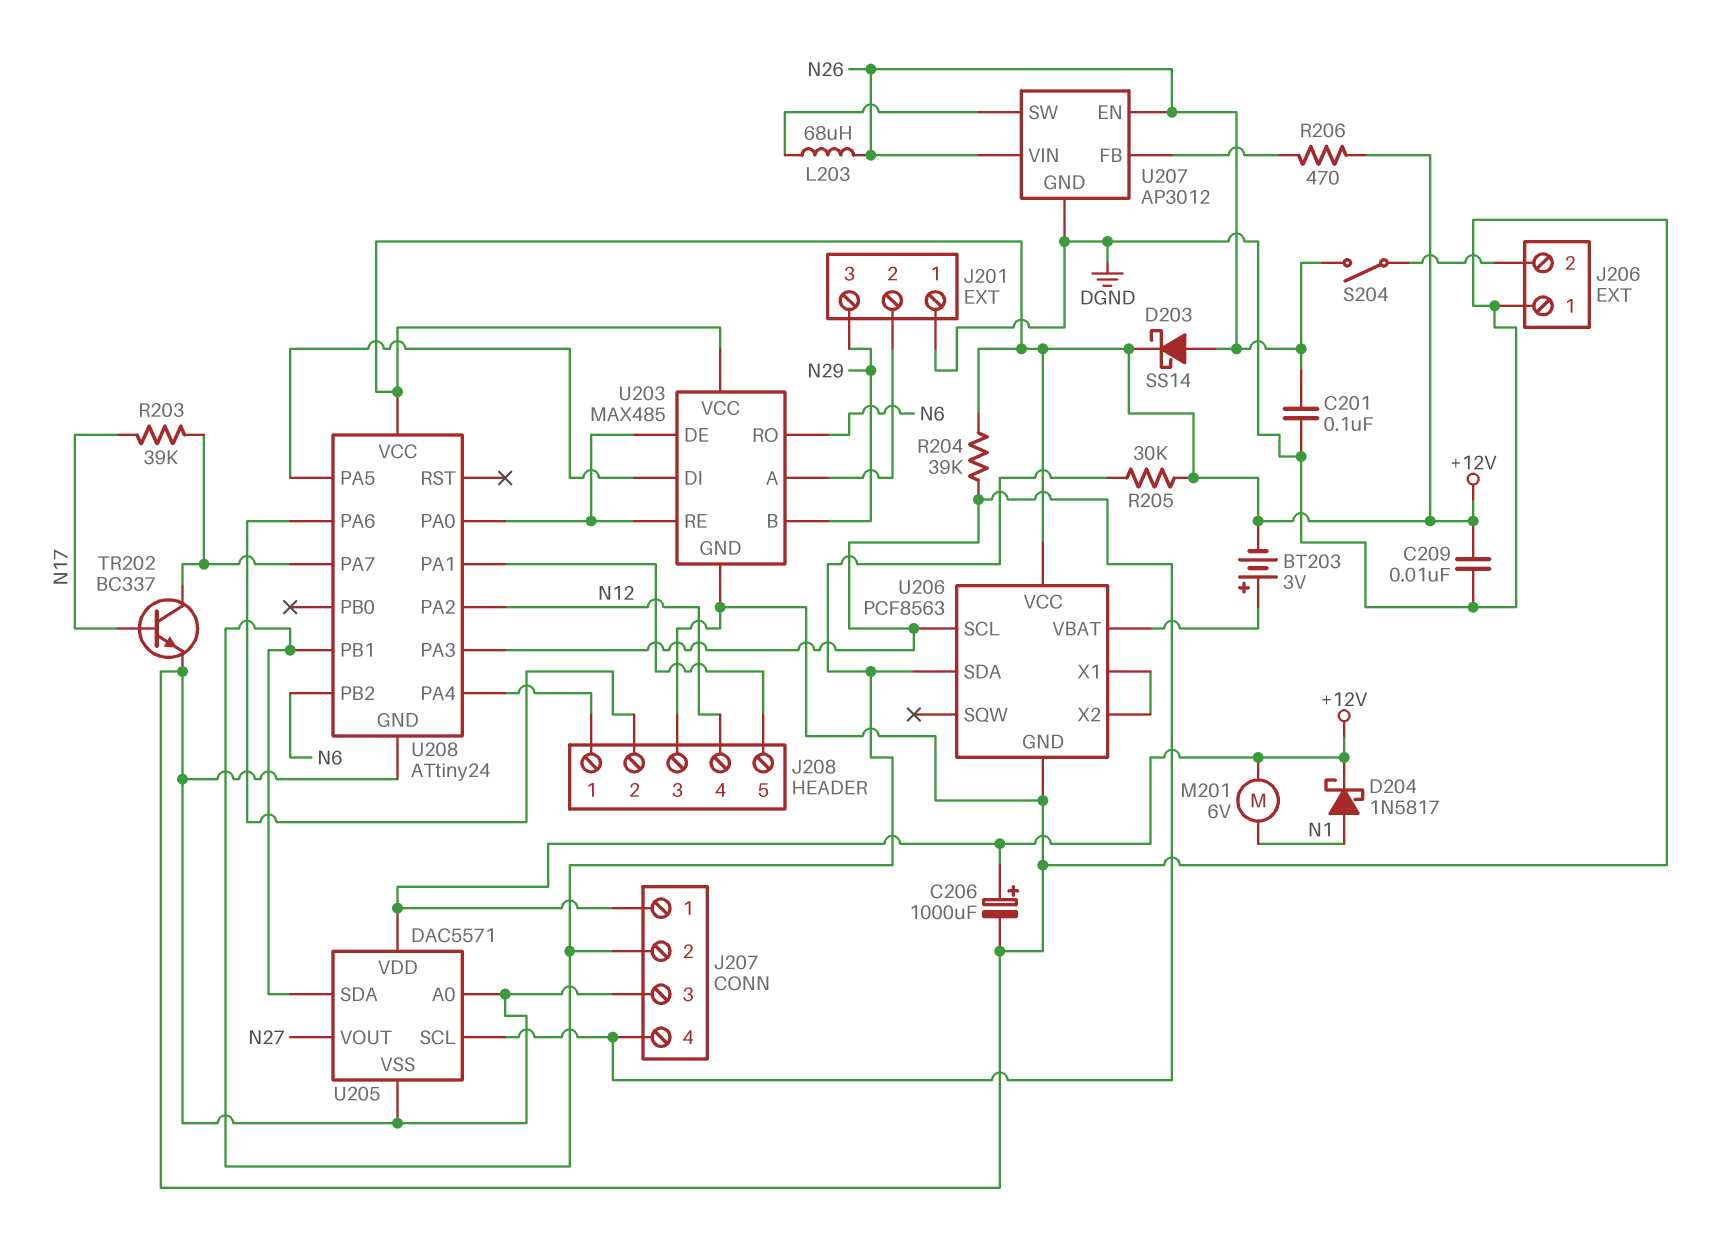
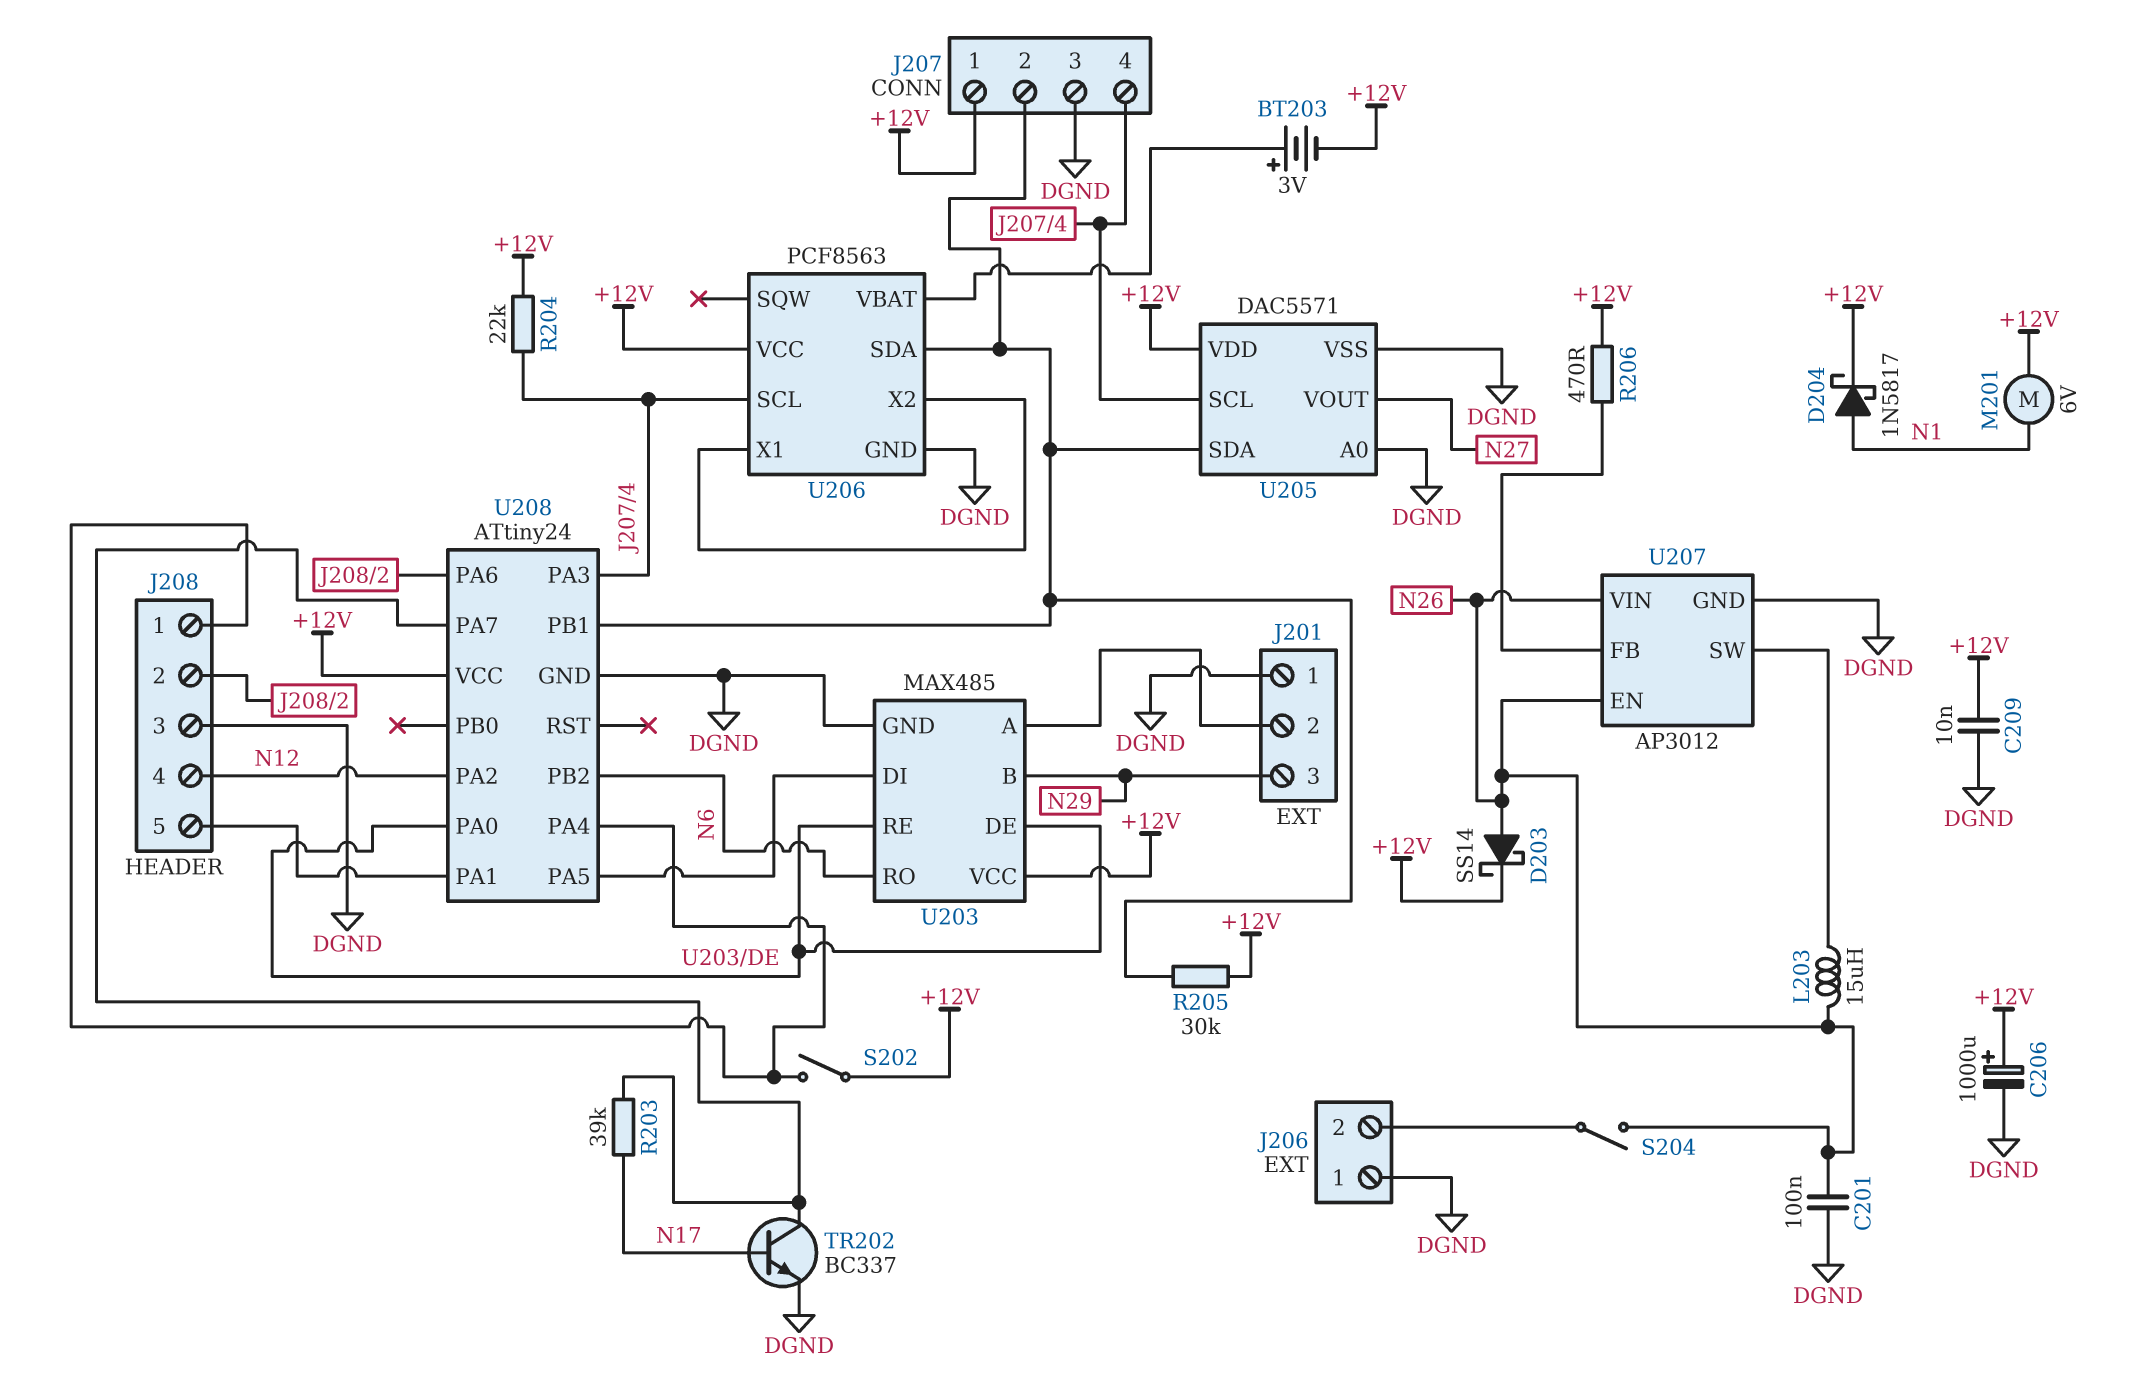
L203: 68uH (N26, U207/SW) -> 15uH (N26, U207/SW)
R204: 39k (+12V, J207/4) -> 22k (+12V, J207/4)
S202: none -> switch (+12V, J208/1)

